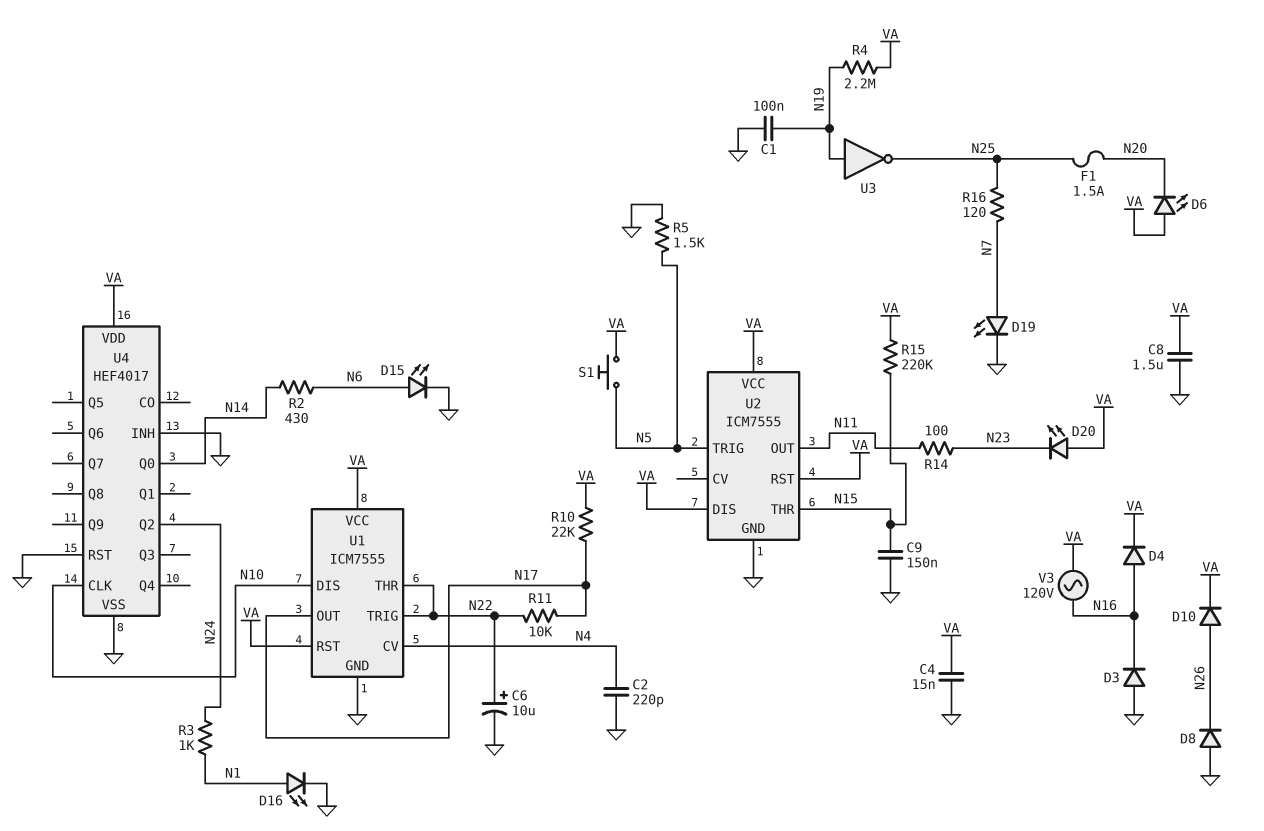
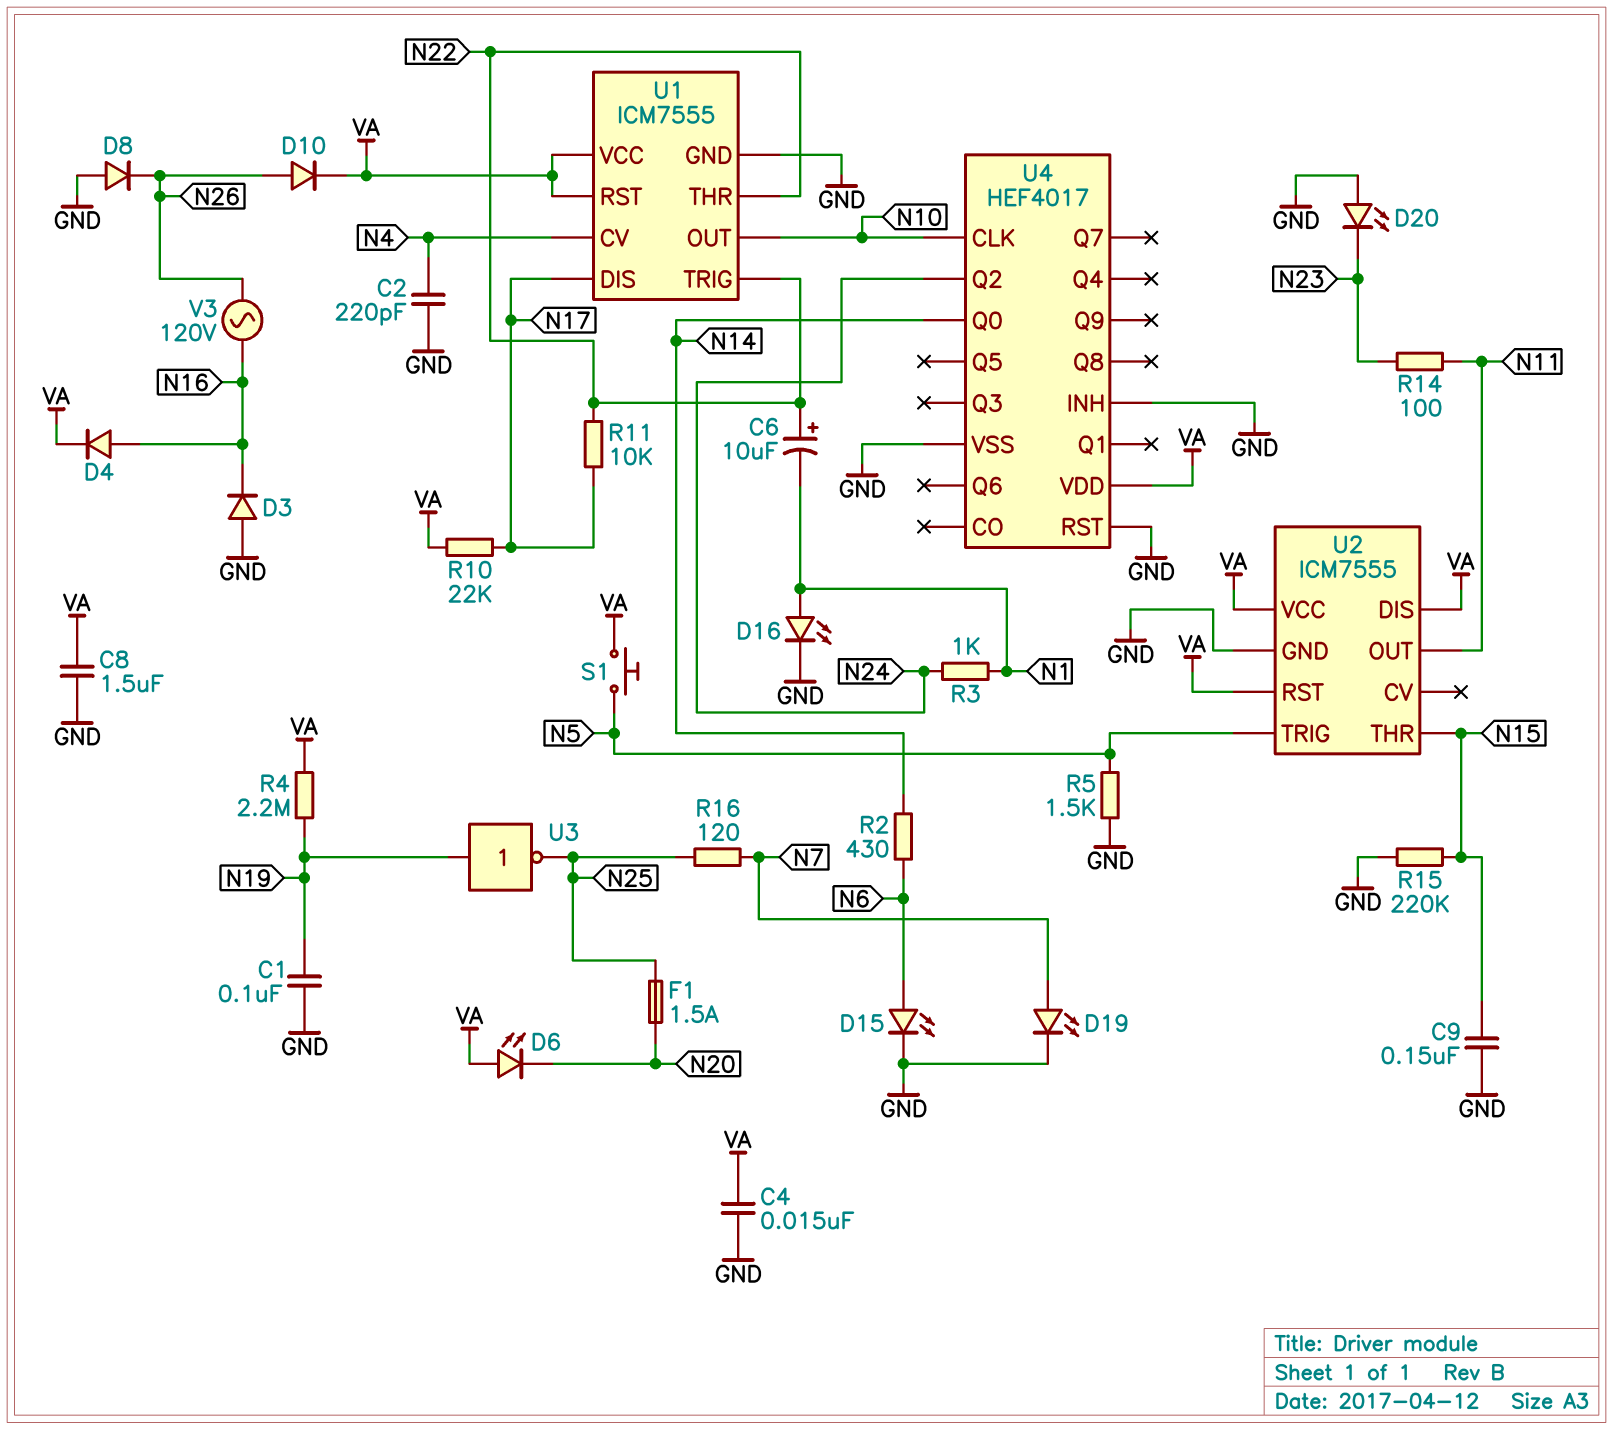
C6: 10uF (plus N22, minus GND) -> 10uF (plus N22, minus N1)
D20: LED (A VA, K N23) -> LED (A GND, K N23)
R15: 220k (N15, VA) -> 220k (GND, N15)
U1 pin DIS: N10 -> N17
U1 pin OUT: N17 -> N10
V3: AC 120V (N16, VA) -> AC 120V (N16, N26)

